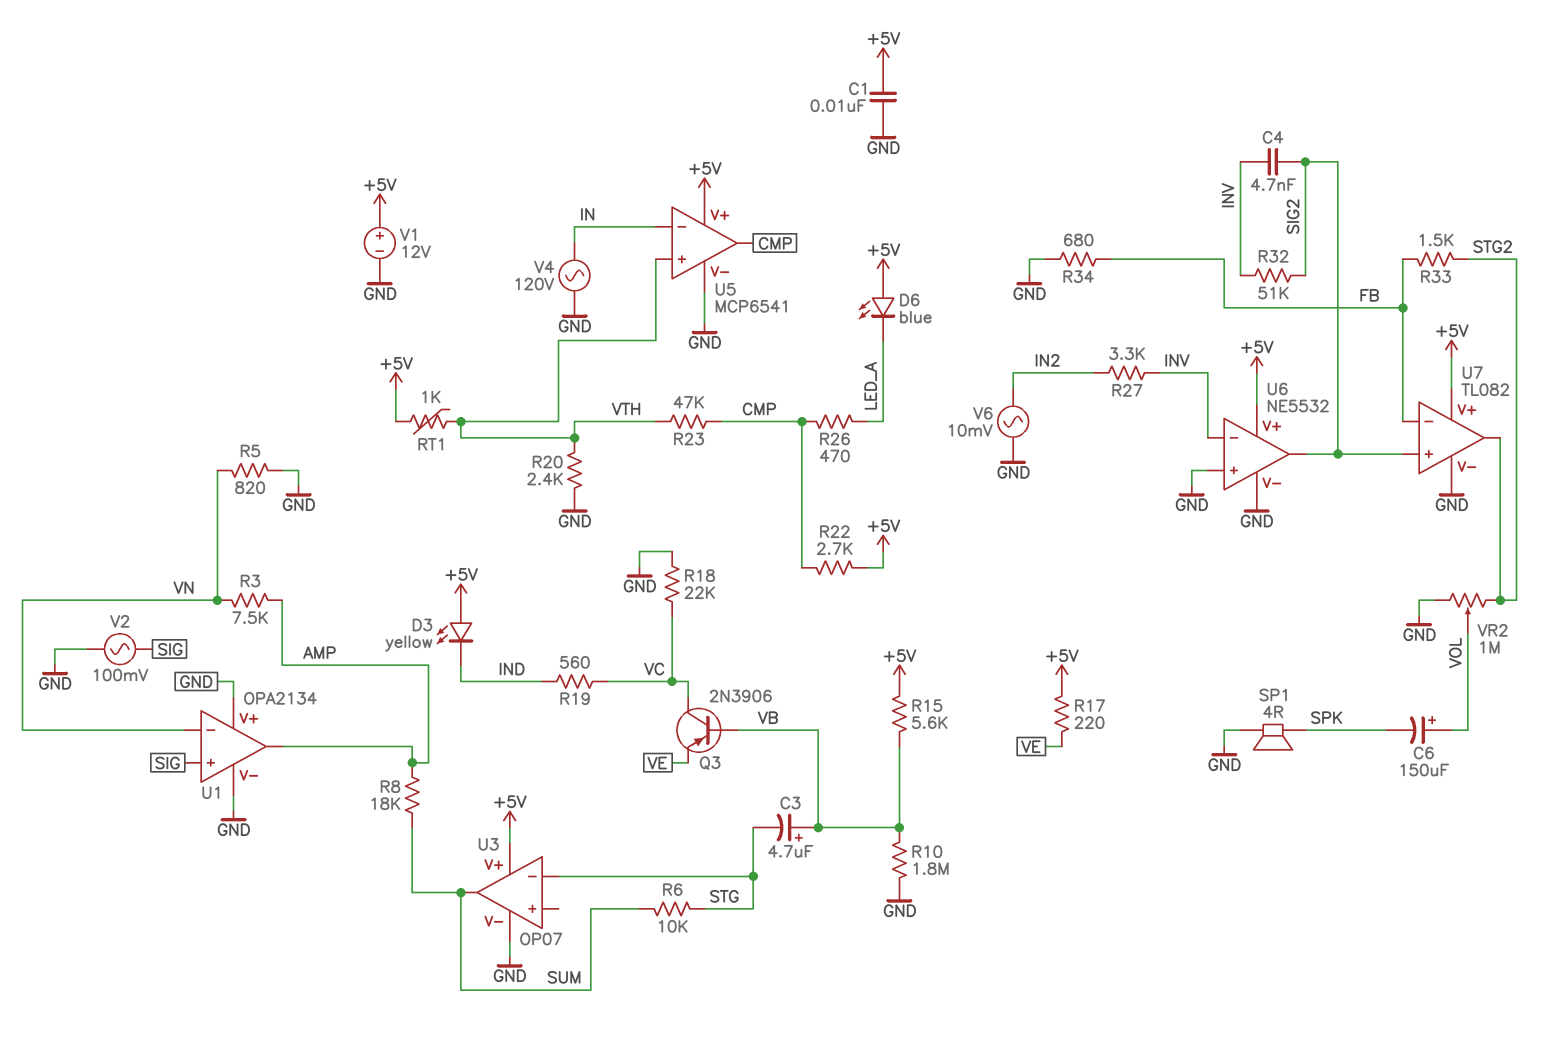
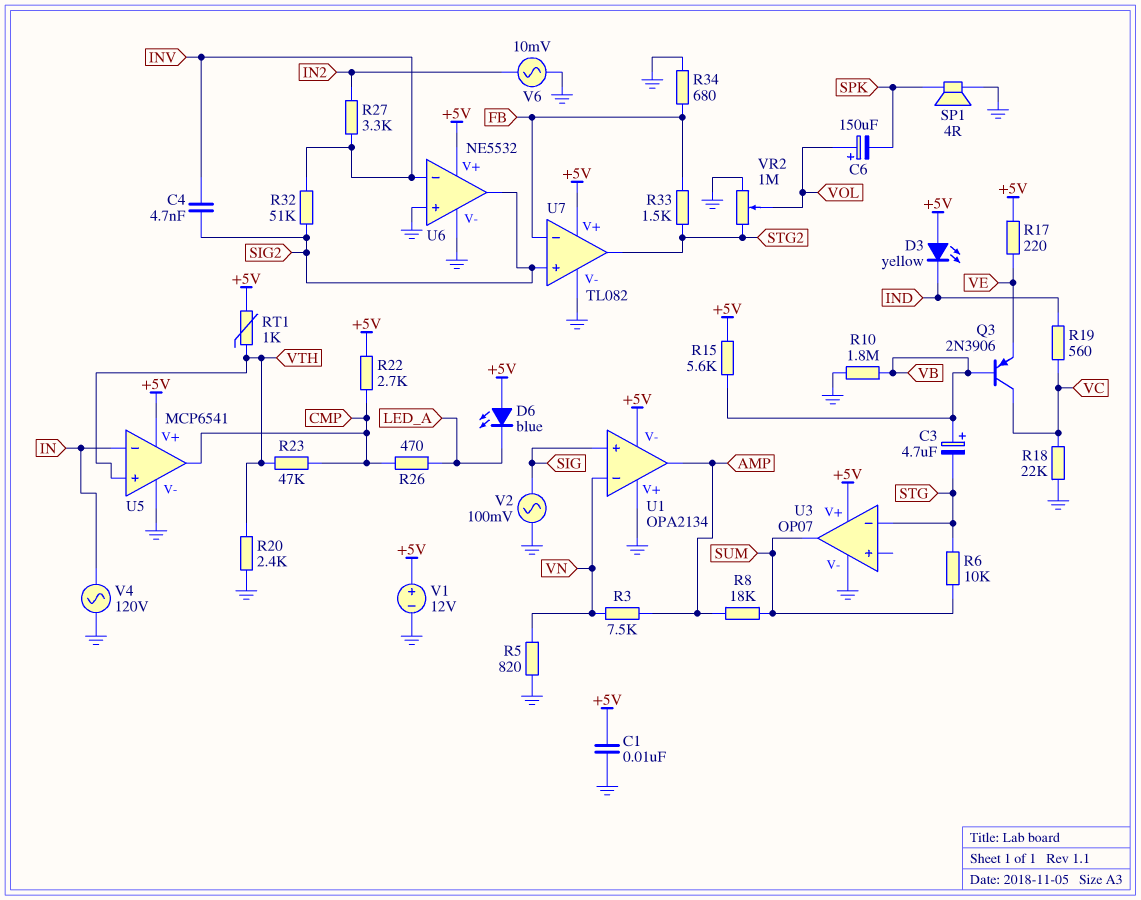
U1 pin V-: GND -> +5V

